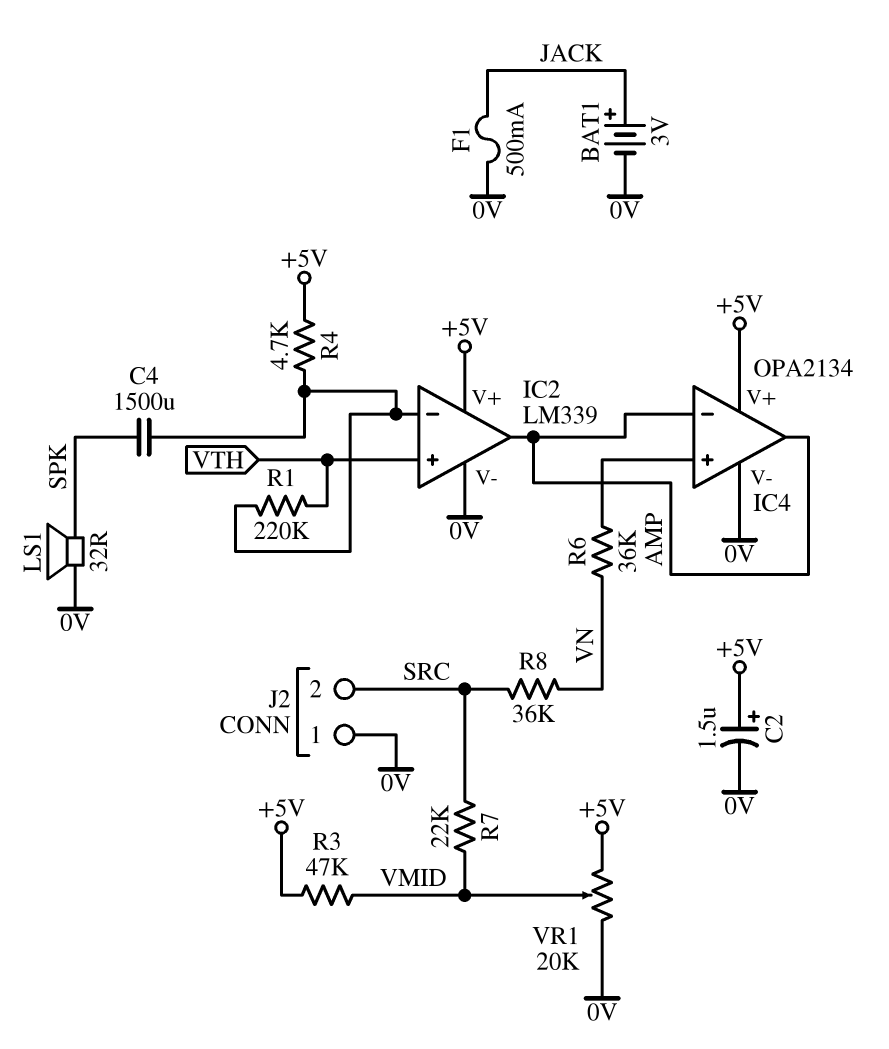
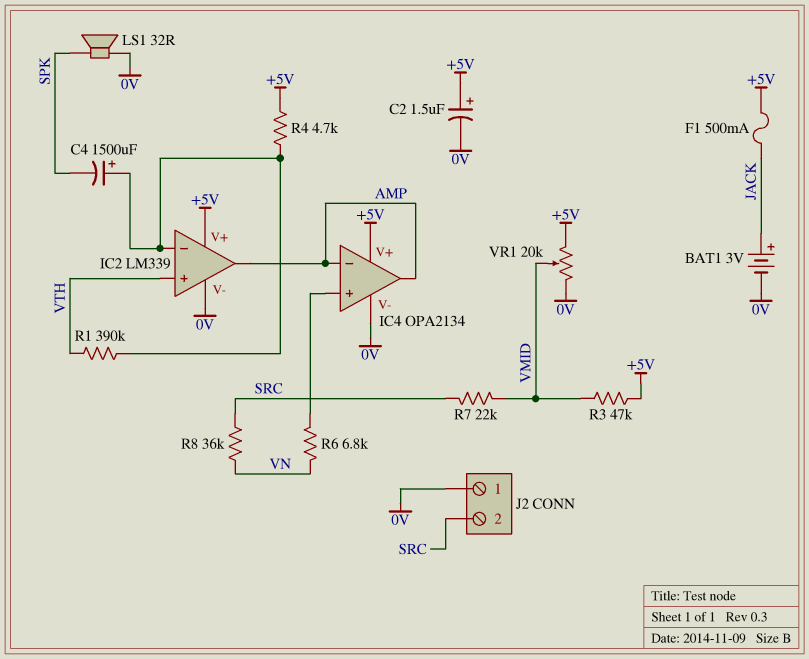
C4: 1500uF (IC2/in-, SPK) -> 1500uF (plus IC2/in-, minus SPK)
F1: 500mA (0V, JACK) -> 500mA (+5V, JACK)
R1: 220k (IC2/in-, VTH) -> 390k (IC2/in-, VTH)
R6: 36k (IC4/in+, VN) -> 6.8k (IC4/in+, VN)

